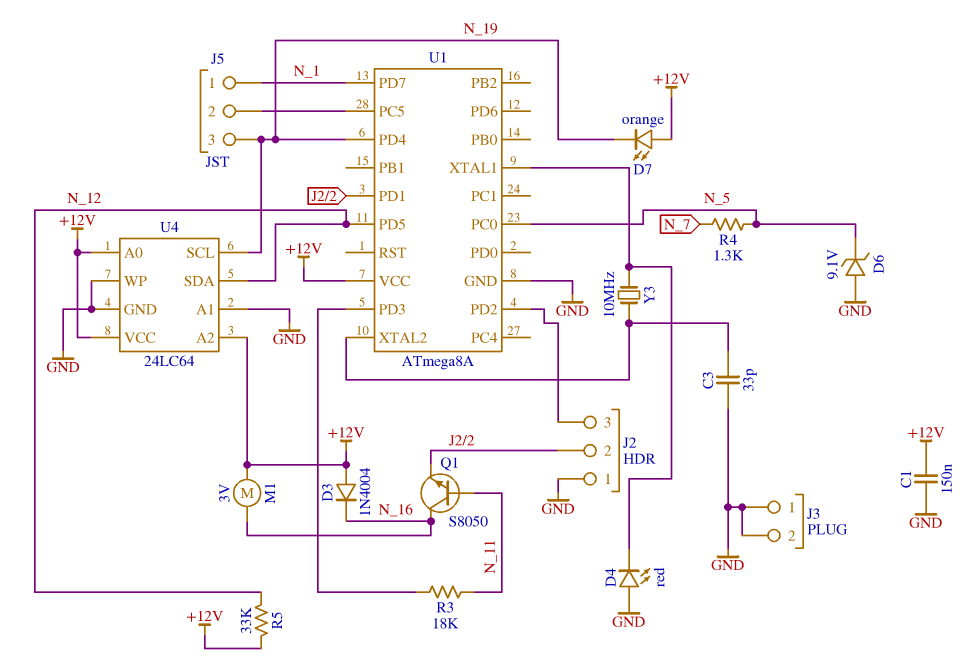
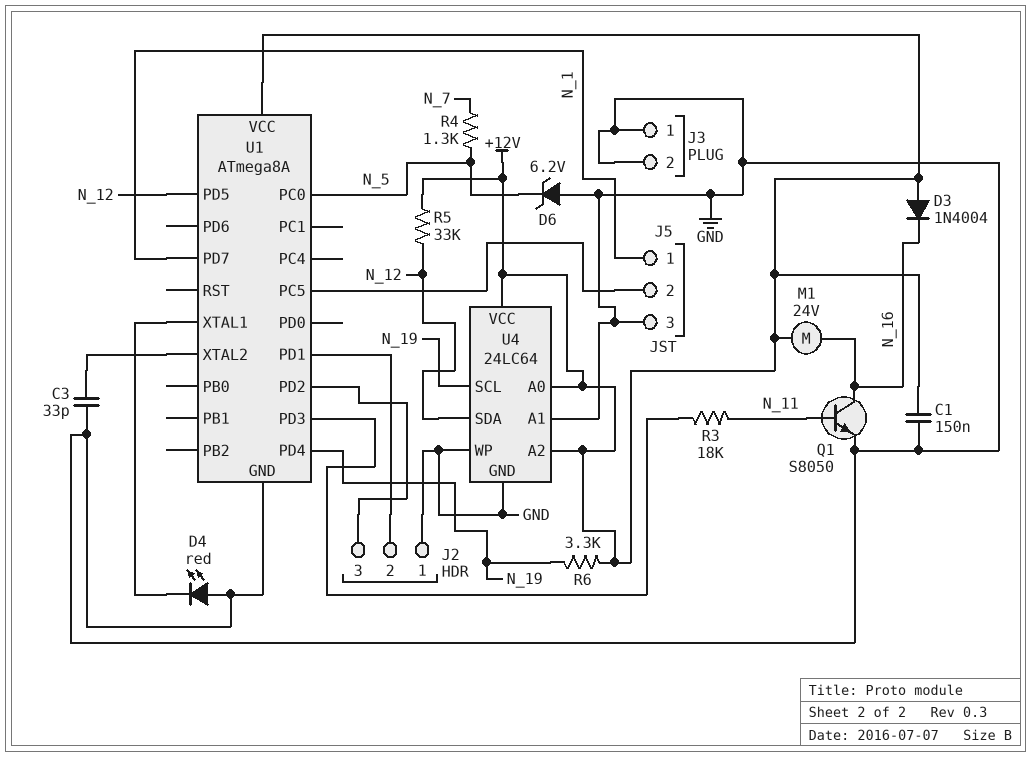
D6: zener 9.1V (A GND, K N_5) -> zener 6.2V (A GND, K N_5)
D7: LED orange (A +12V, K N_19) -> none
J5 pin 3: N_19 -> GND
M1: motor 3V (+12V, N_16) -> motor 24V (+12V, N_16)
Q1: NPN S8050 (B N_11, C N_16, E J2/2) -> NPN S8050 (B N_11, C N_16, E GND)
R6: none -> 3.3k (+12V, N_19)
Y3: 10MHz (U1/XTAL1, U1/XTAL2) -> none

